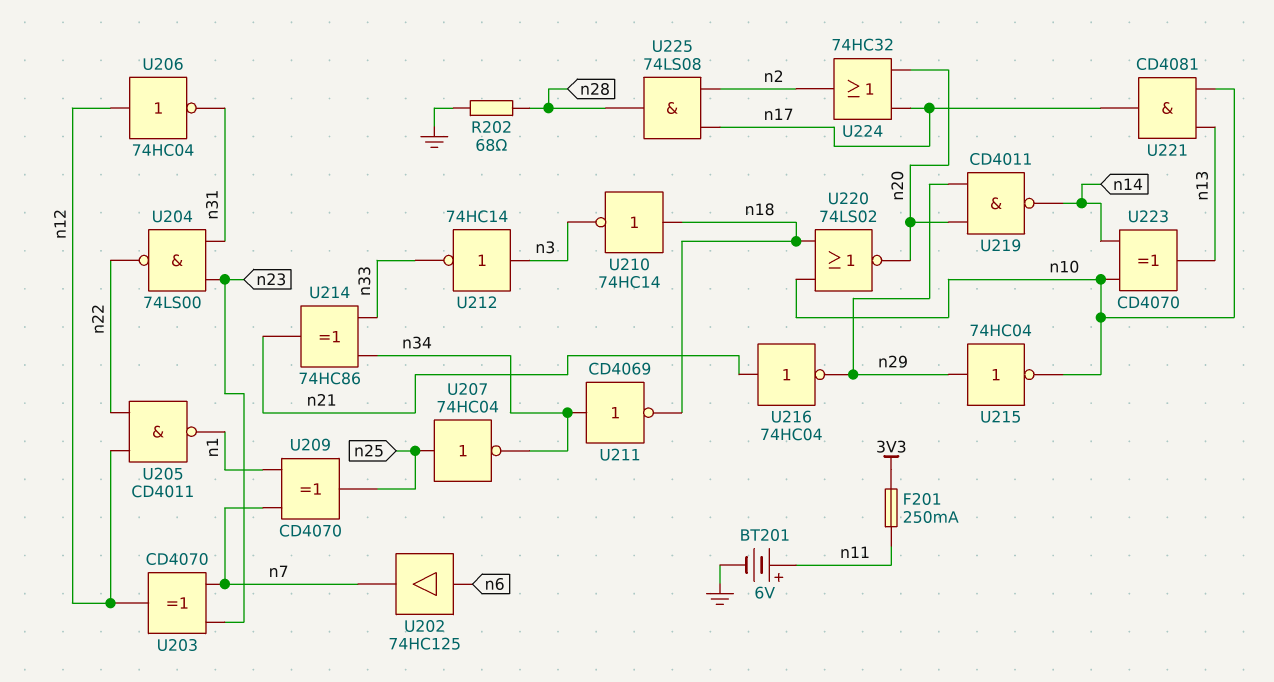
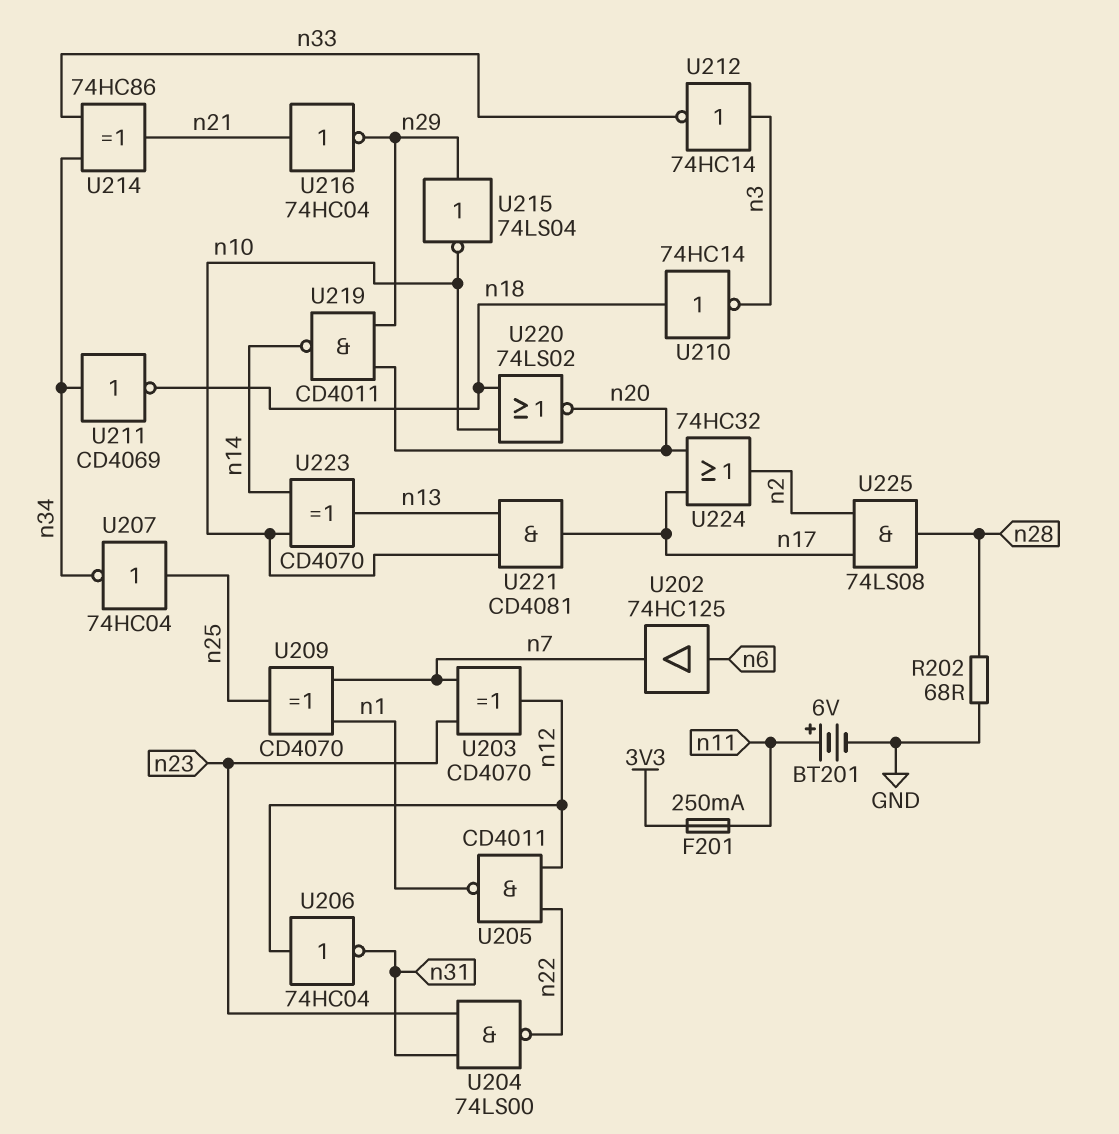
U215: NOT 74HC04 (in n29, out n10) -> NOT 74LS04 (in n29, out n10)

